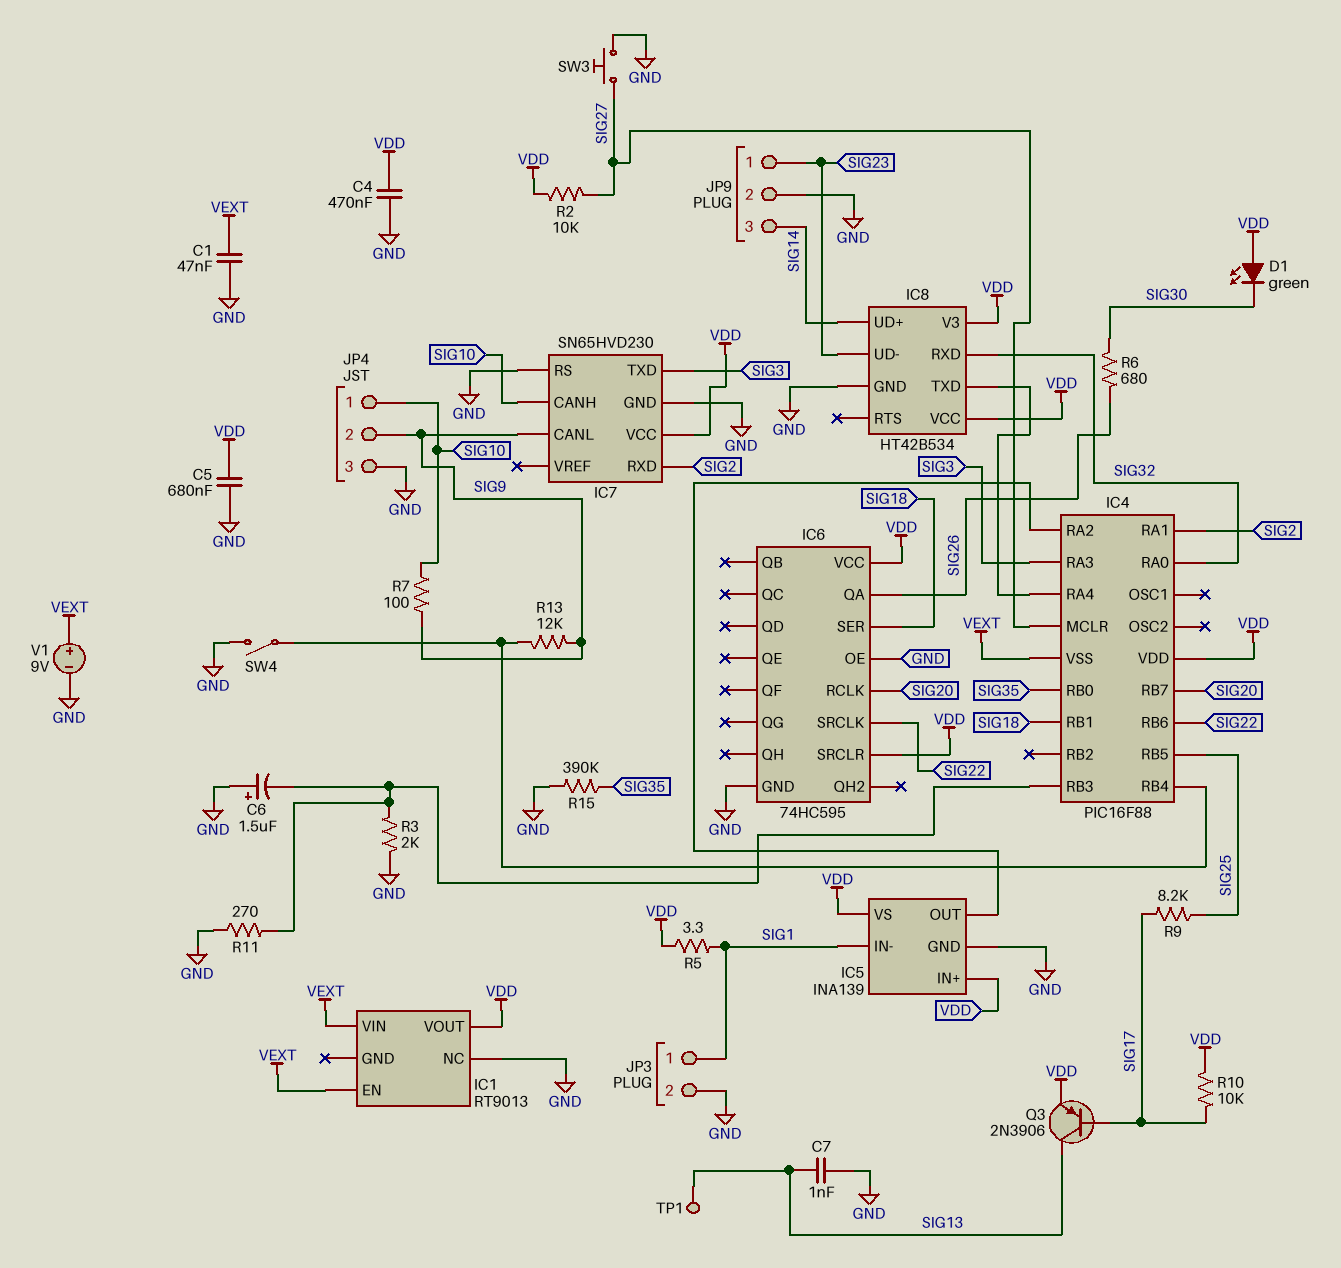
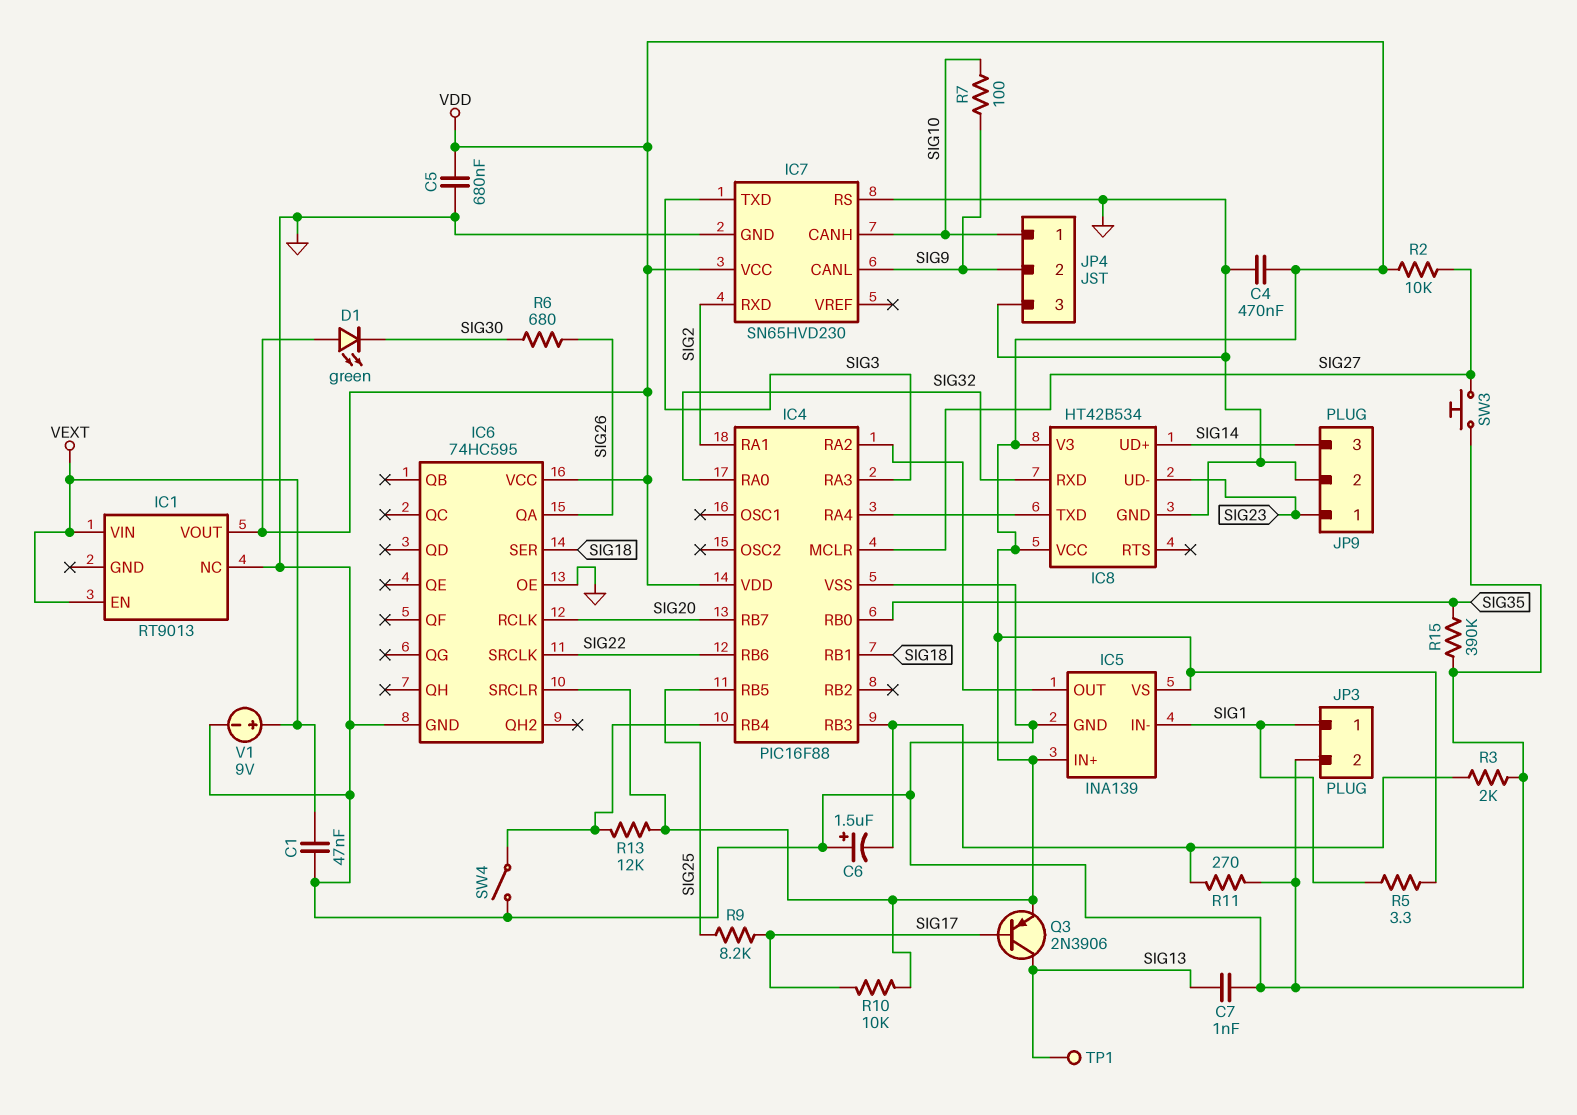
IC4 pin VSS: VEXT -> GND
R13: 12k (IC4/RB4, SIG9) -> 12k (IC4/RB4, VDD)

